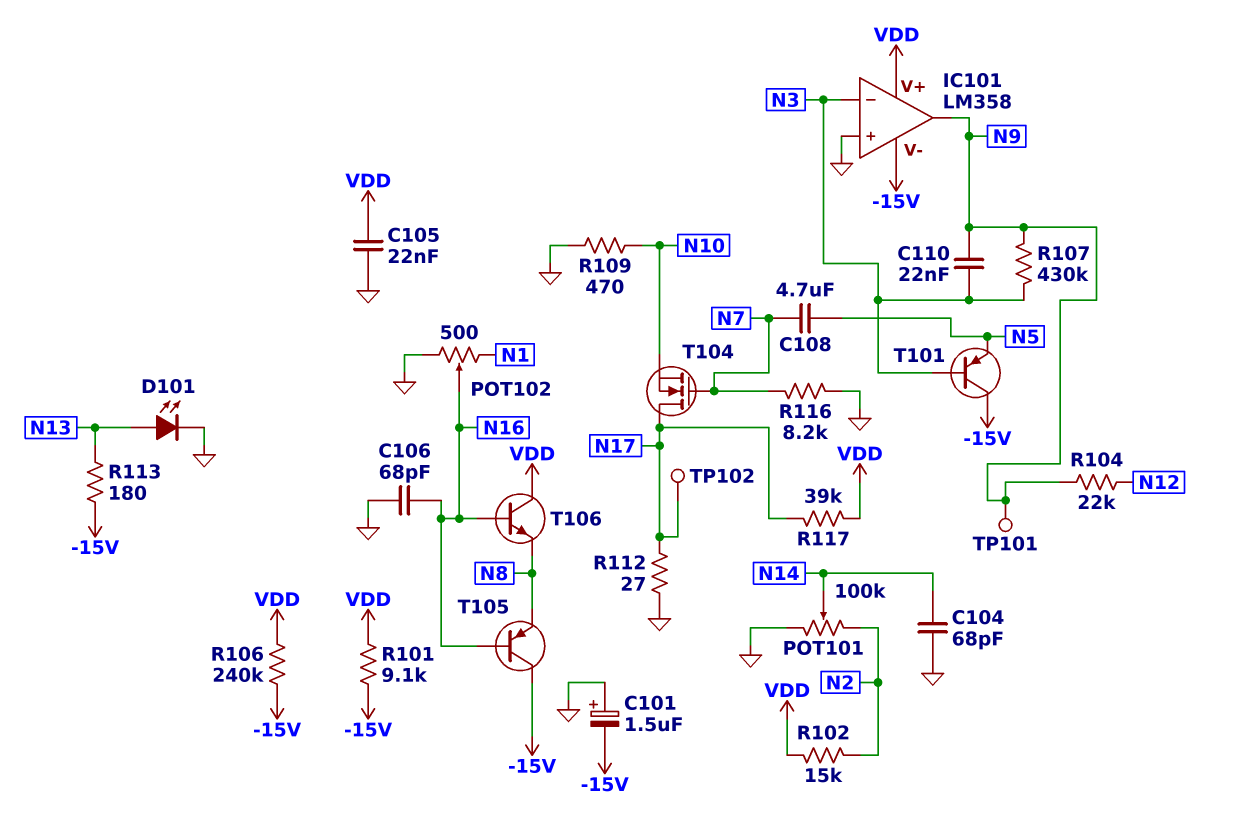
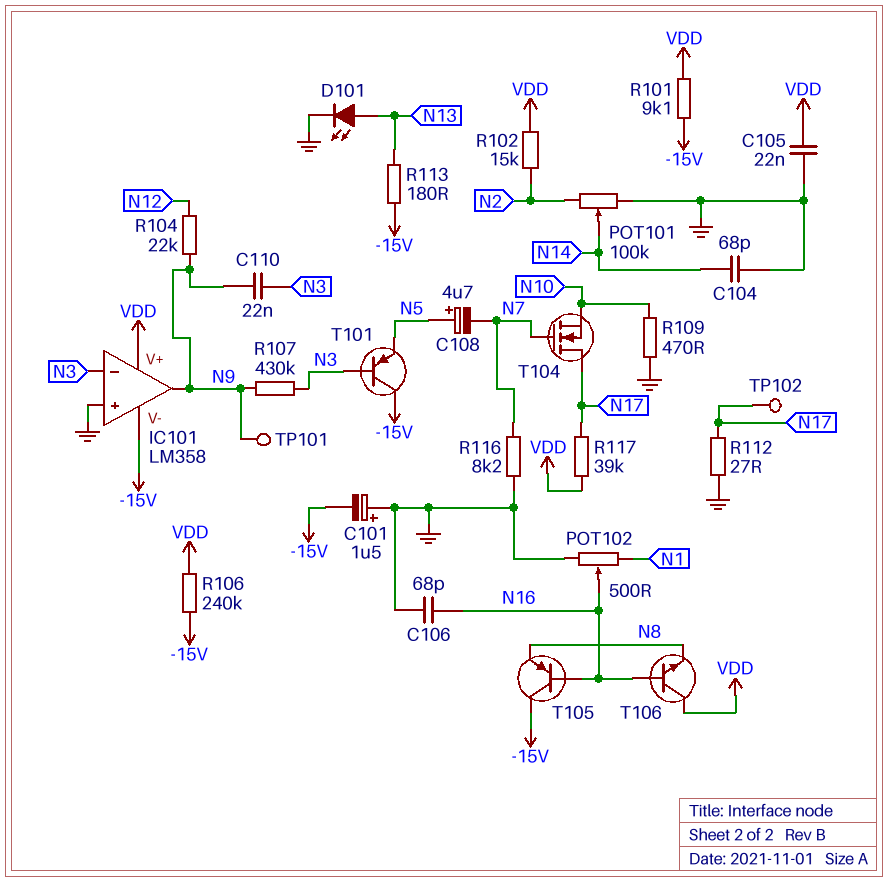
C108: 4.7uF (N5, N7) -> 4.7uF (plus N5, minus N7)

